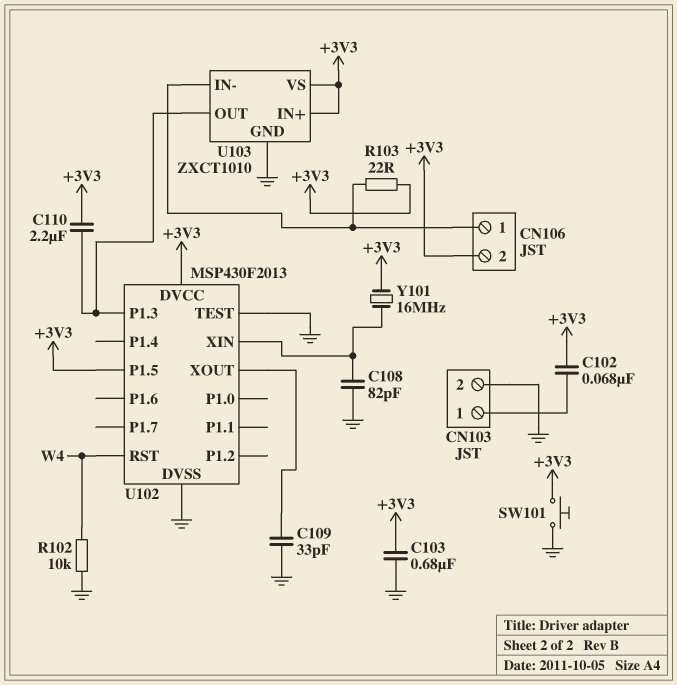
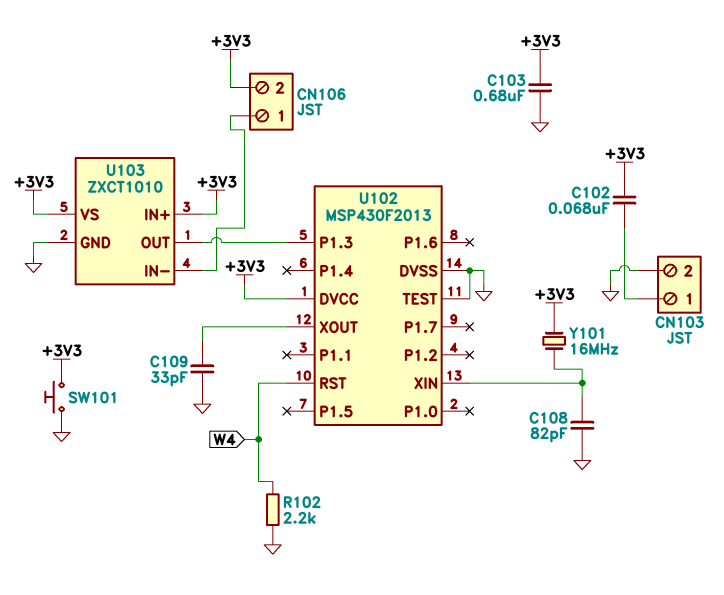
C110: 2.2uF (+3V3, U102/P1.3) -> none
R102: 10k (GND, W4) -> 2.2k (GND, W4)
R103: 22 (+3V3, CN106/1) -> none
U102 pin P1.5: +3V3 -> none

